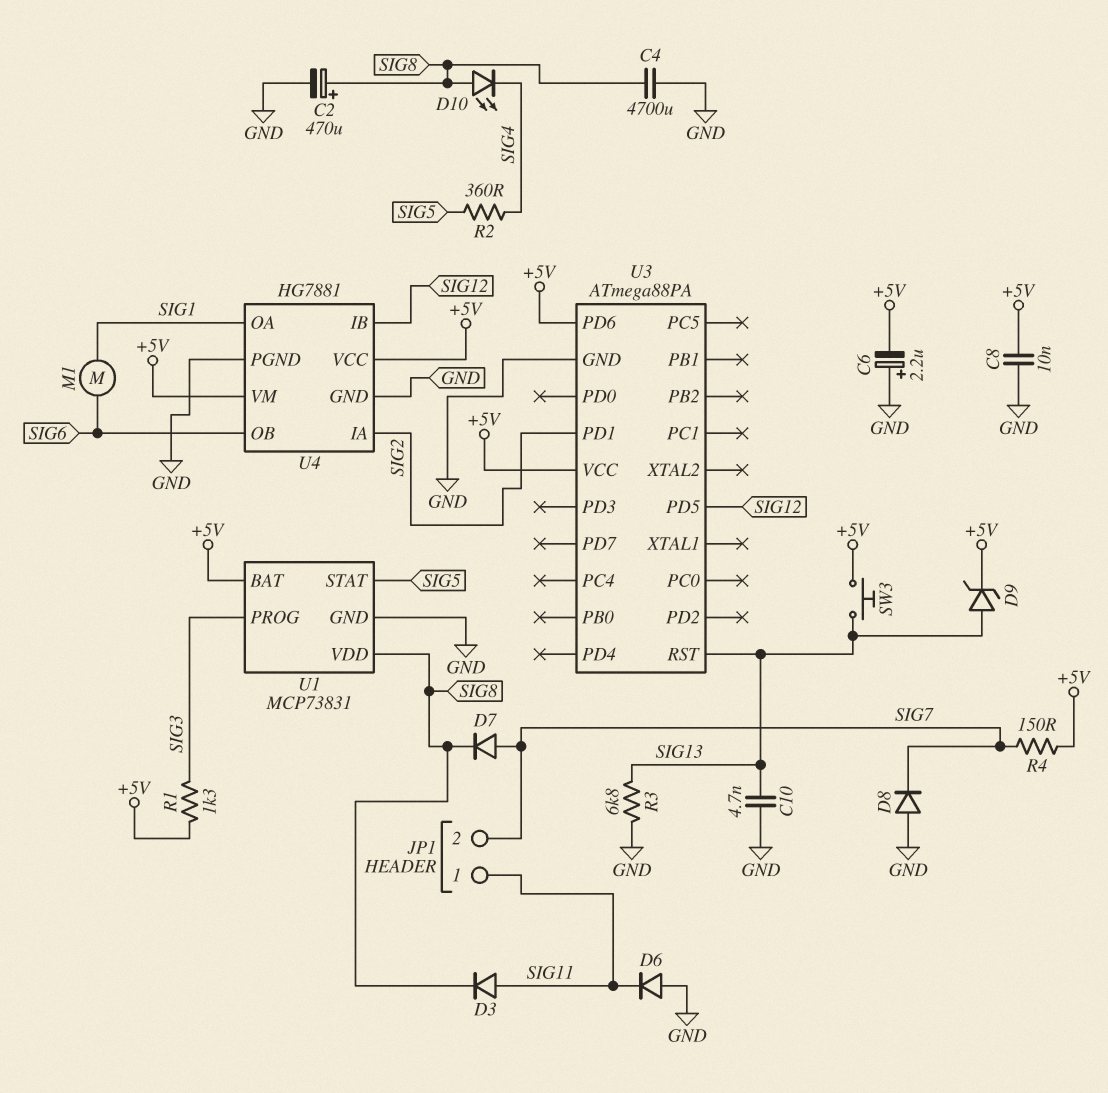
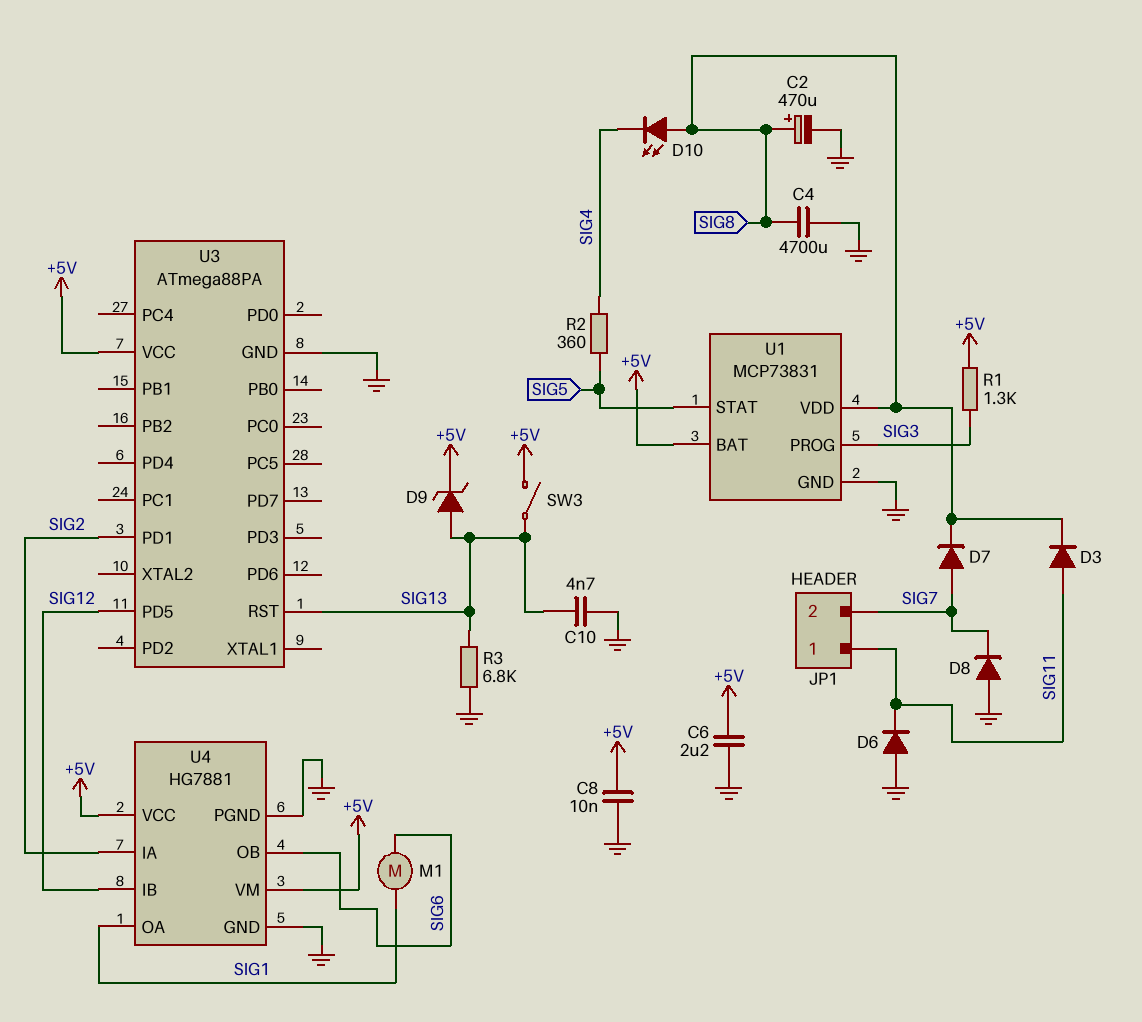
C6: 2.2uF (plus GND, minus +5V) -> 2.2uF (+5V, GND)
R4: 150 (+5V, SIG7) -> none
SW3: button (+5V, SIG13) -> switch (+5V, SIG13)
U3 pin PD6: +5V -> none

